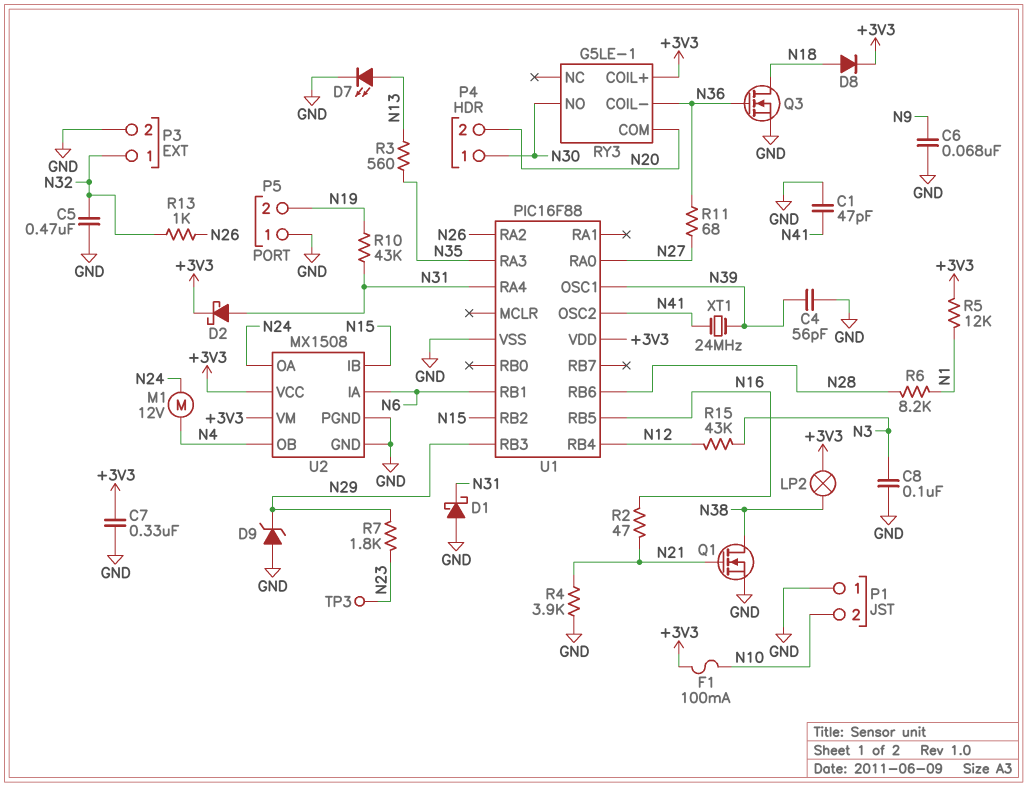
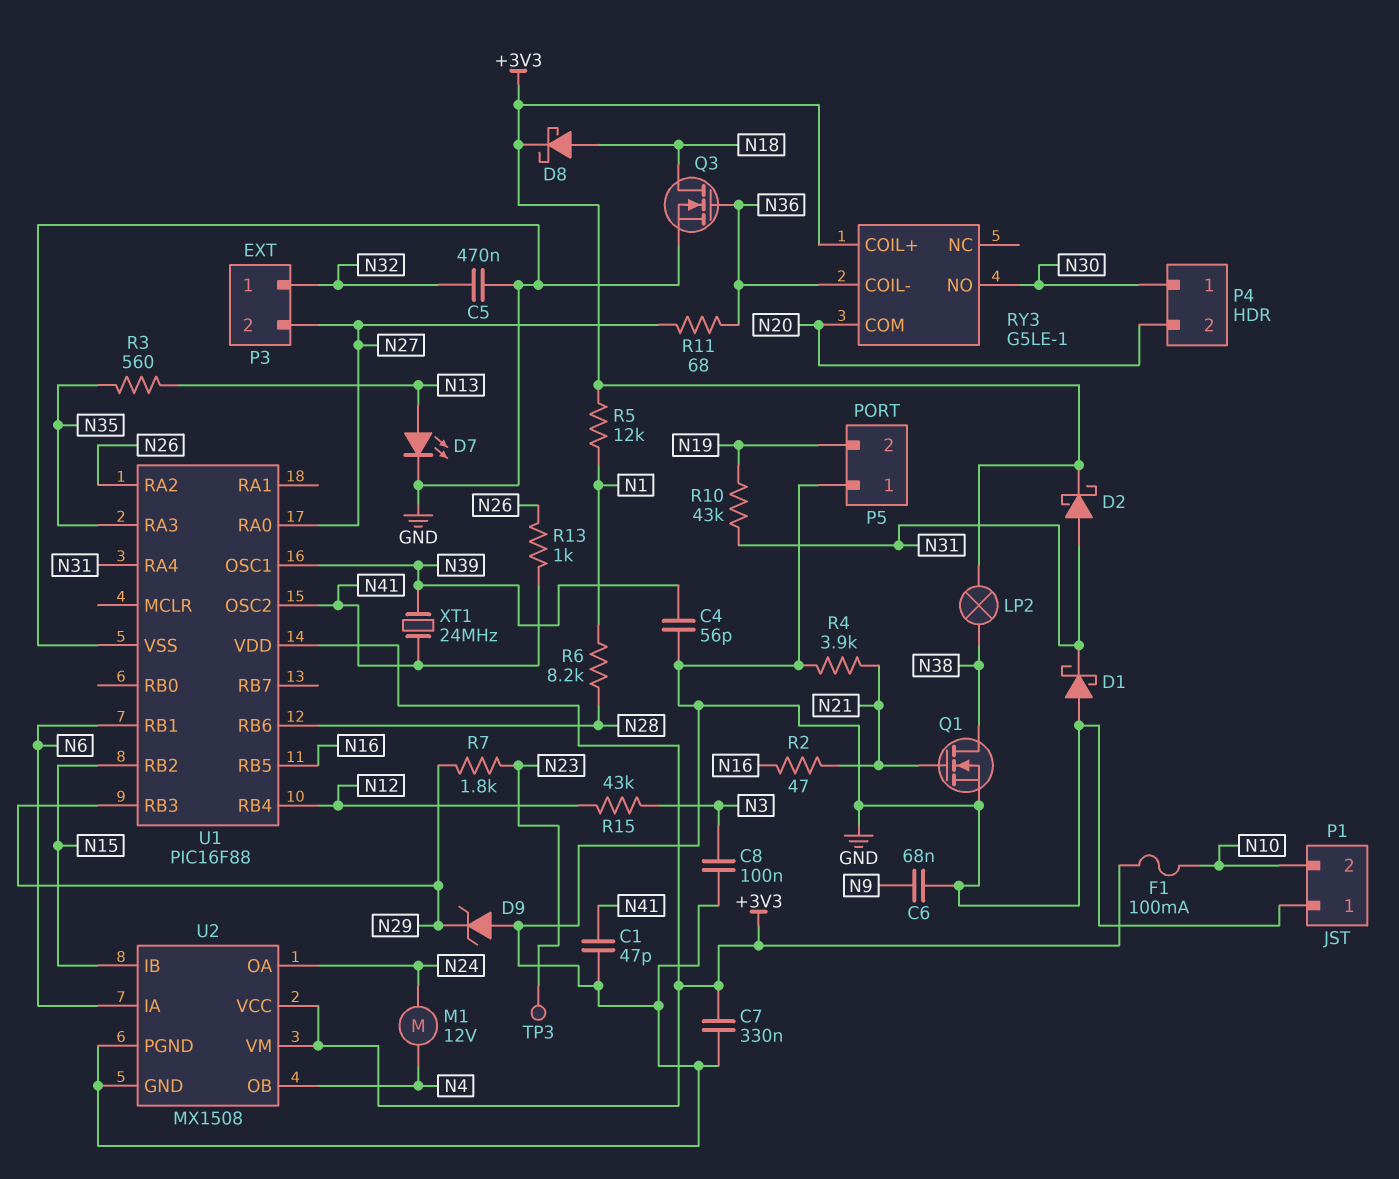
D8: diode (A N18, K +3V3) -> schottky (A N18, K +3V3)
P3 pin 2: GND -> N27
R13: 1k (N26, N32) -> 1k (N26, N41)

